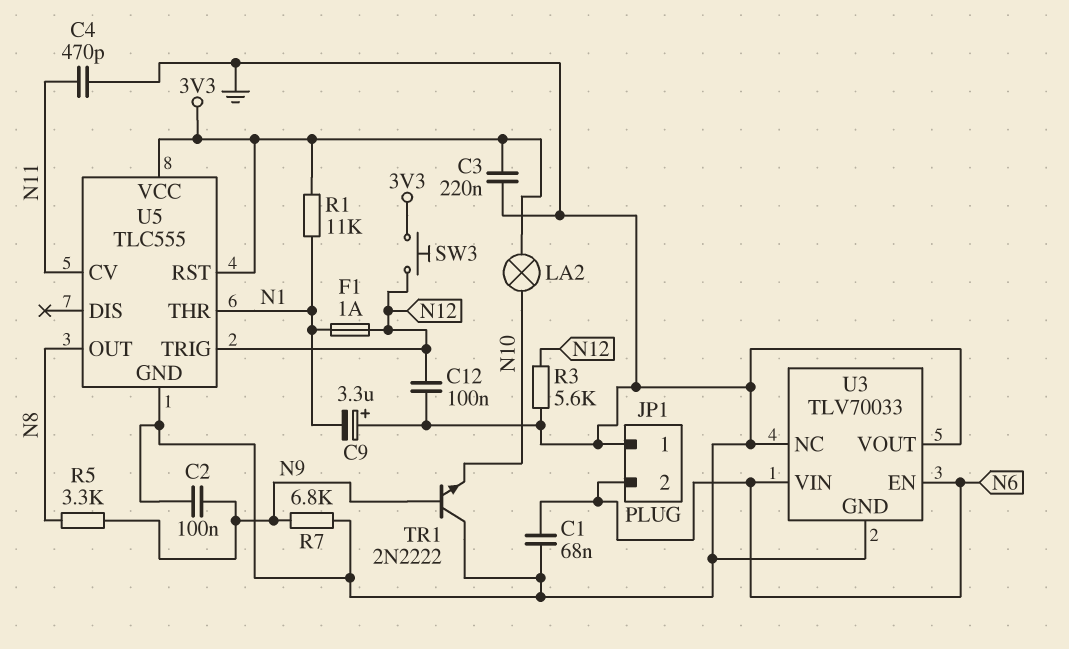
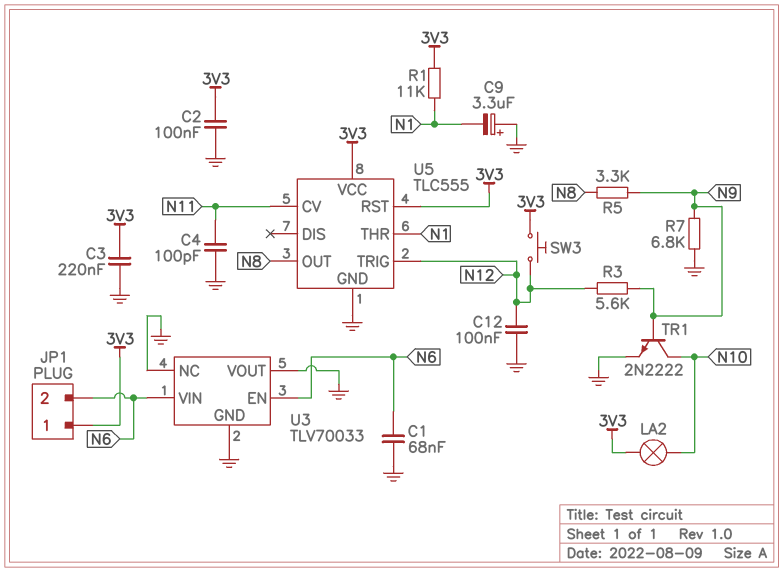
C2: 100nF (GND, N9) -> 100nF (3V3, GND)
C4: 470pF (GND, N11) -> 100pF (GND, N11)
F1: 1A (N1, N12) -> none
JP1 pin 1: GND -> 3V3
R3: 5.6k (GND, N12) -> 5.6k (N9, N12)
TR1: NPN 2N2222 (B N9, C GND, E N10) -> NPN 2N2222 (B N9, C N10, E GND)

